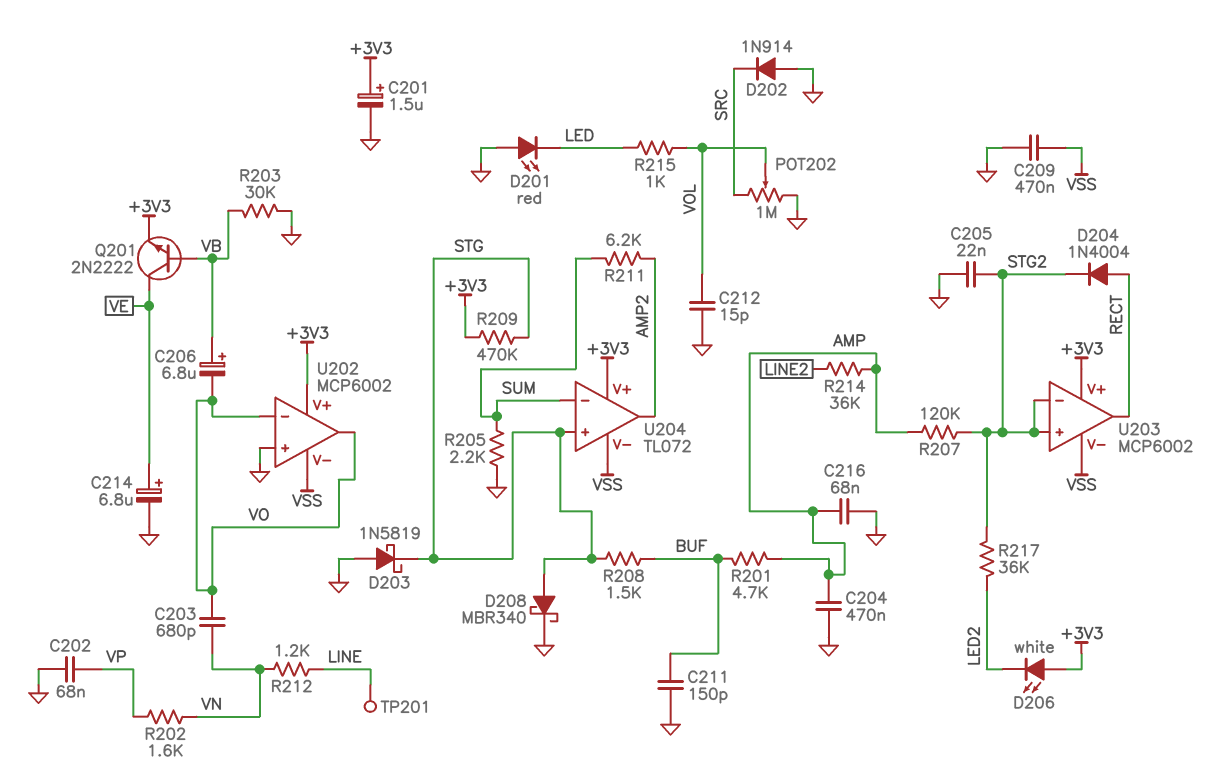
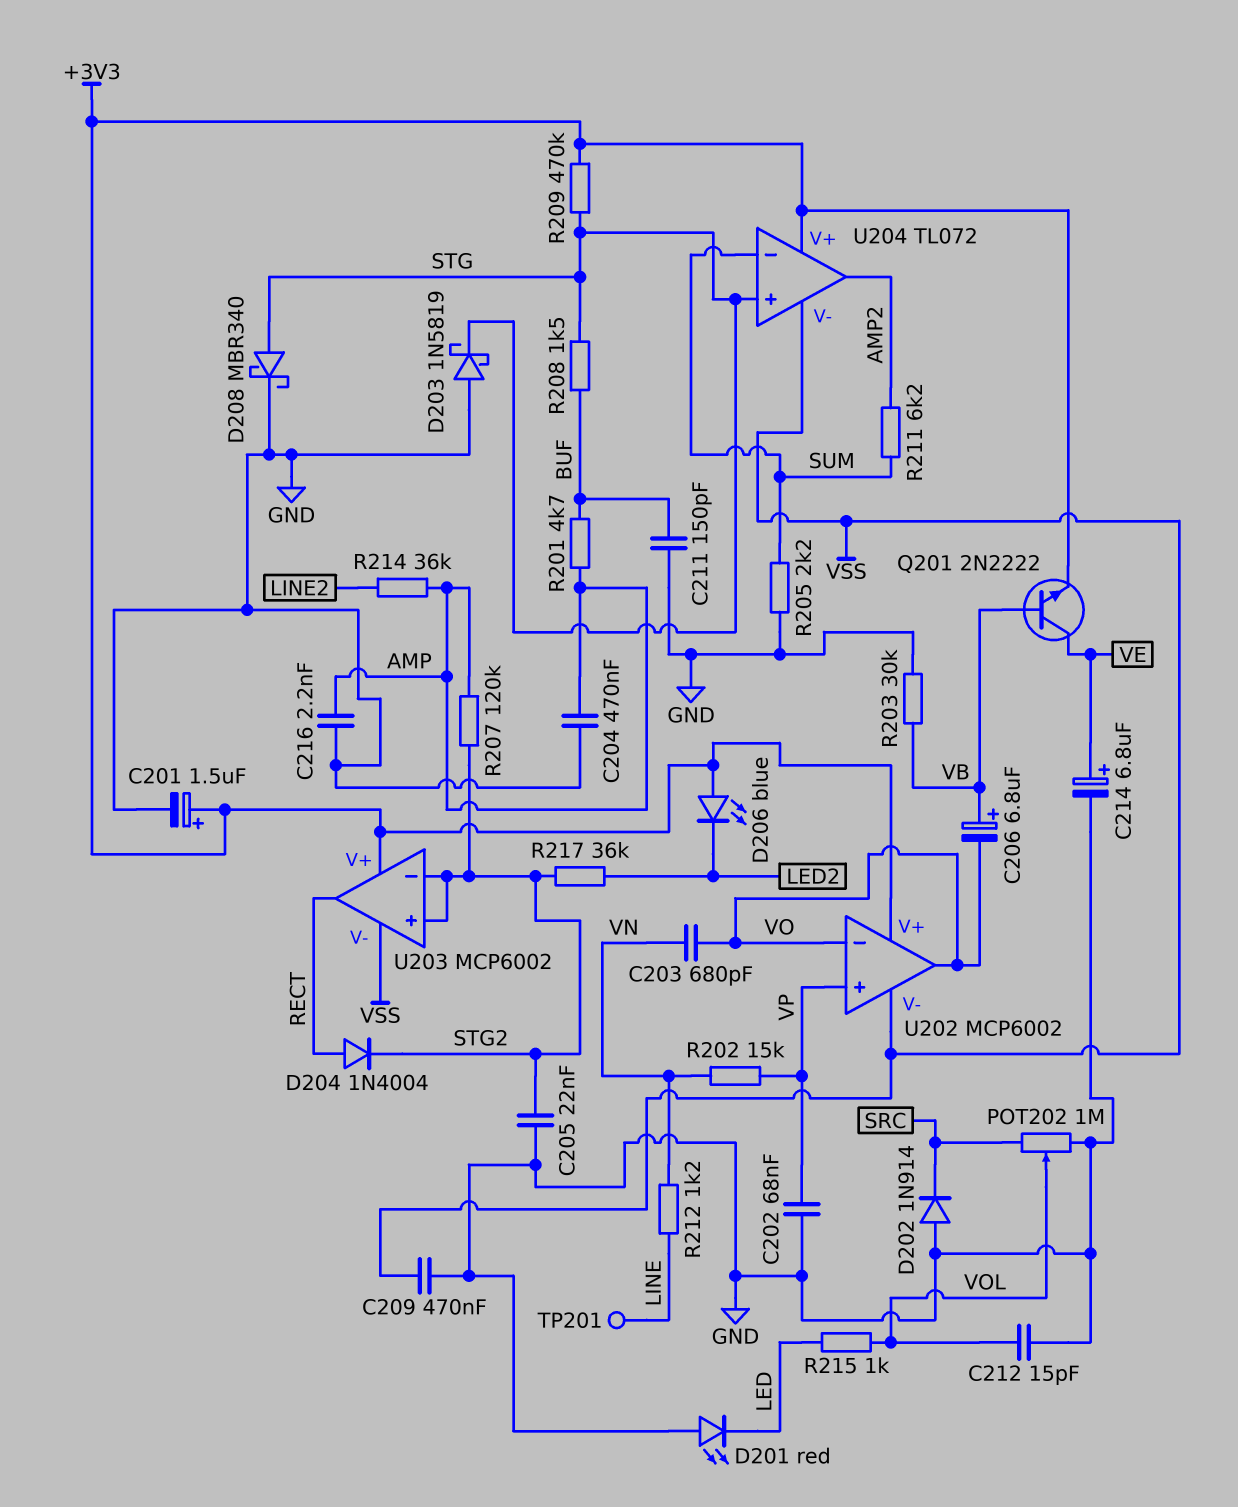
C216: 68nF (AMP, GND) -> 2.2nF (AMP, GND)
D206: LED white (A +3V3, K LED2) -> LED blue (A +3V3, K LED2)
R202: 1.6k (VN, VP) -> 15k (VN, VP)
U202 pin in+: GND -> VP

